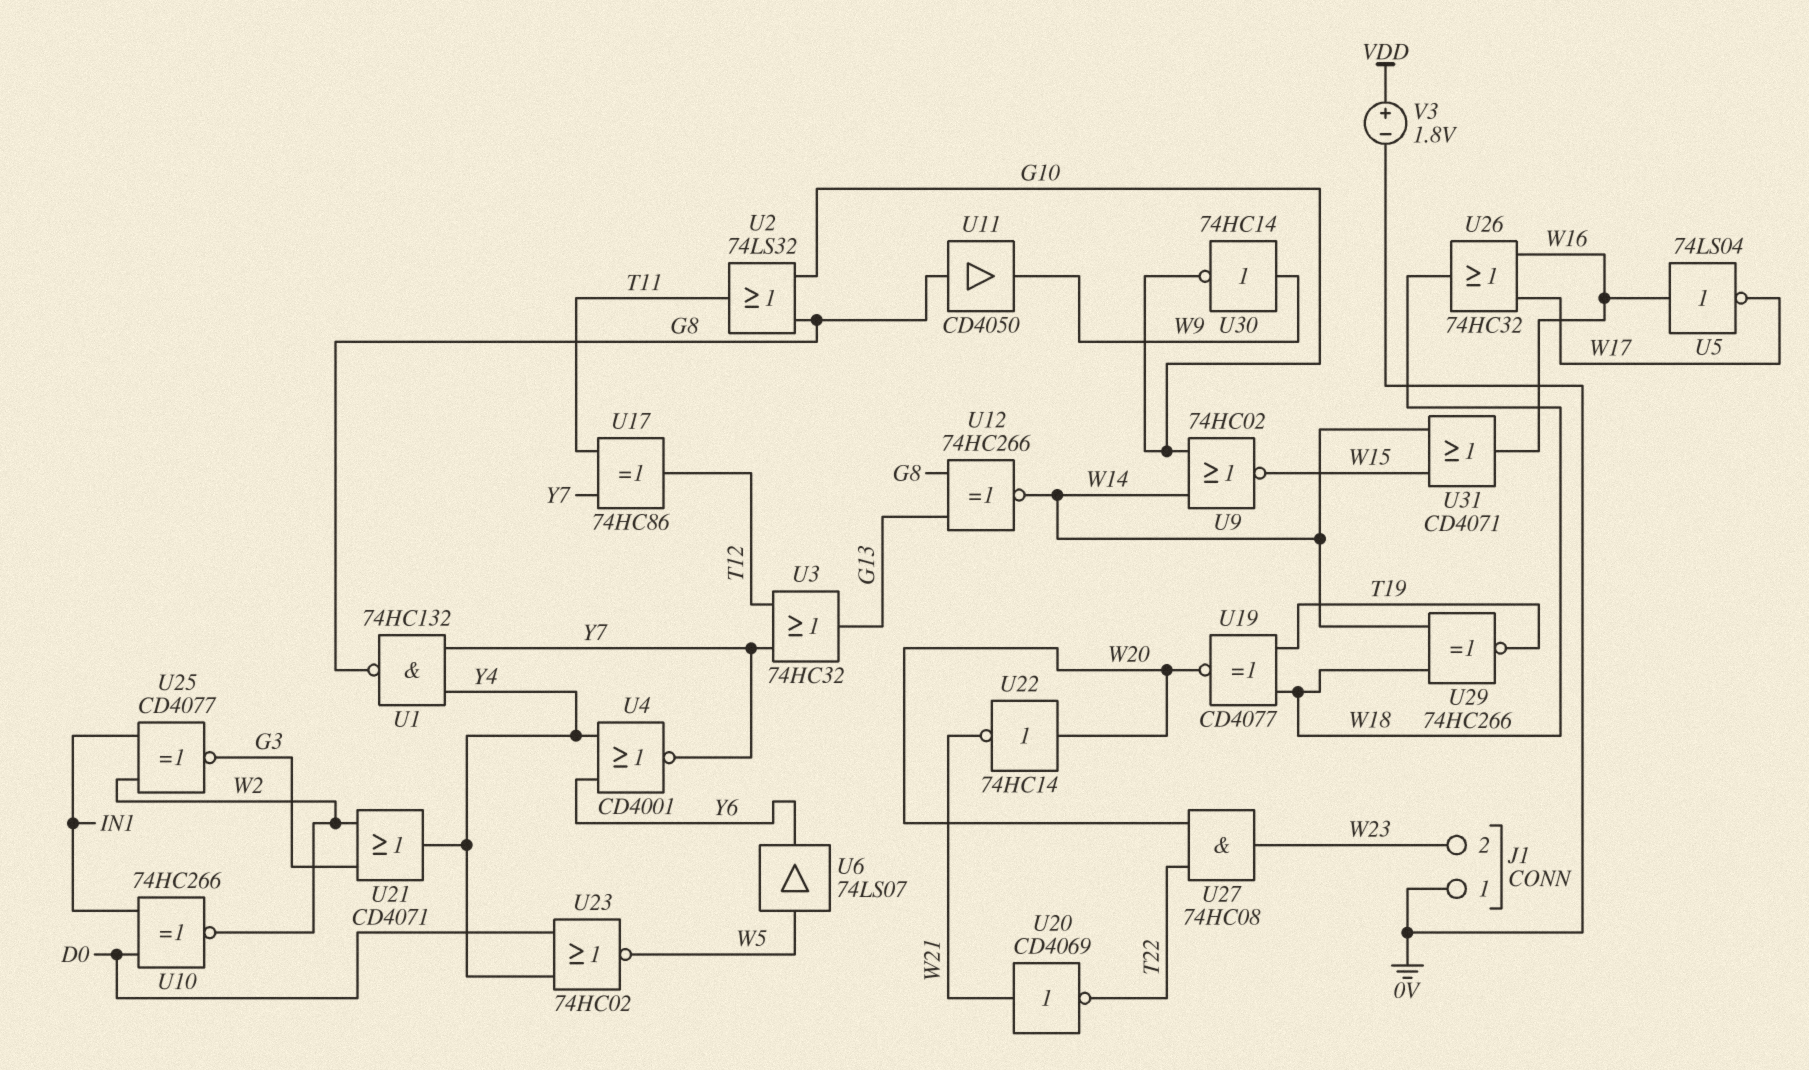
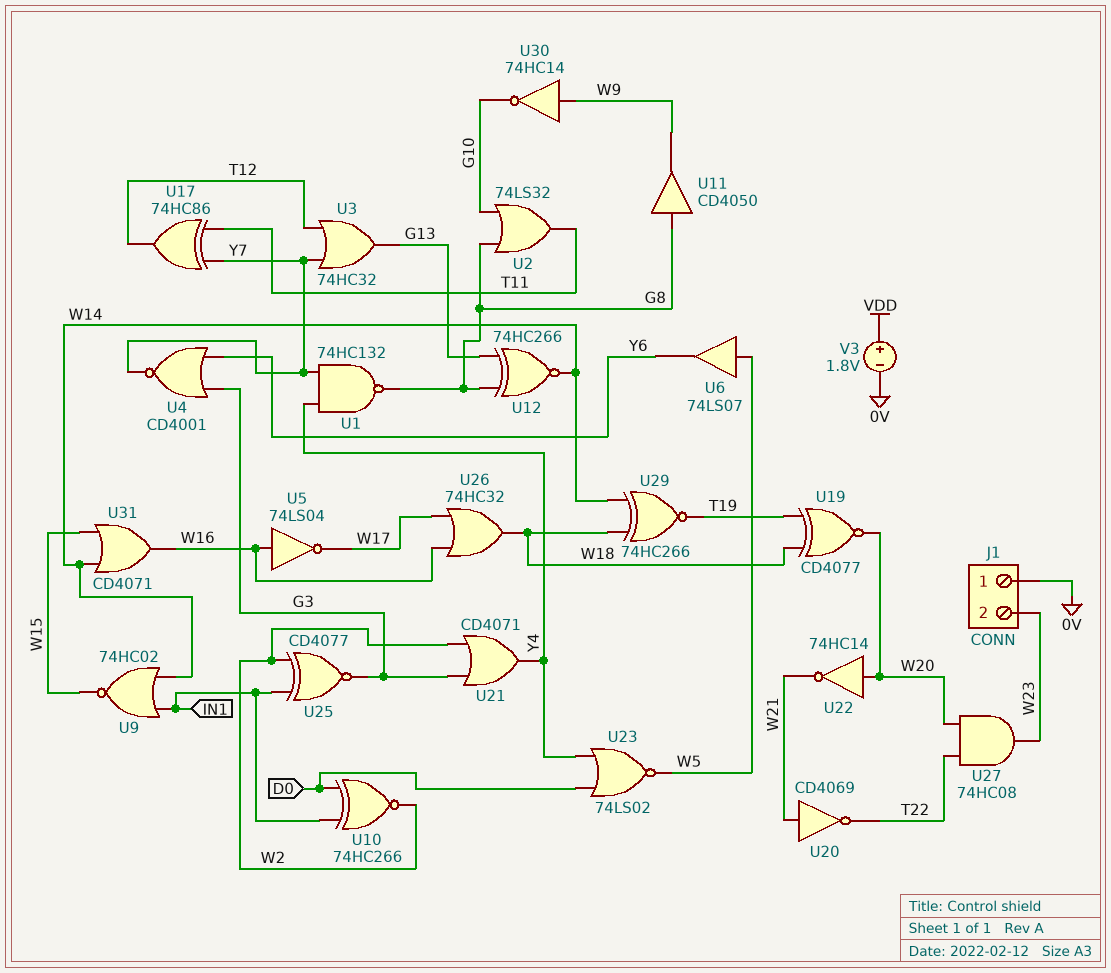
U4: NOR CD4001 (in Y4, in Y6, out Y7) -> NOR CD4001 (in G3, in Y6, out Y7)
U9: NOR 74HC02 (in G10, in W14, out W15) -> NOR 74HC02 (in IN1, in W14, out W15)
U23: NOR 74HC02 (in D0, in Y4, out W5) -> NOR 74LS02 (in D0, in Y4, out W5)

